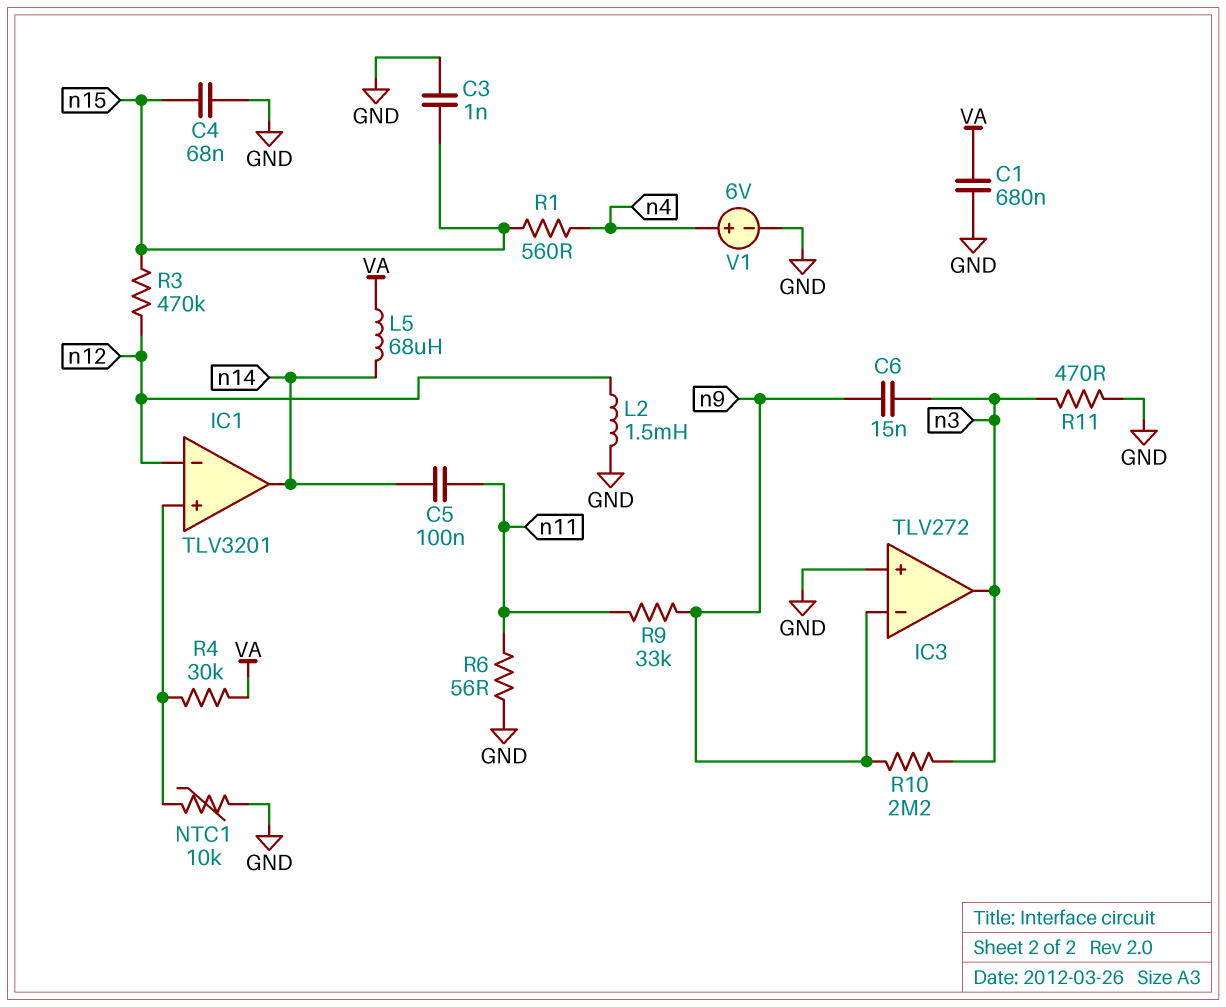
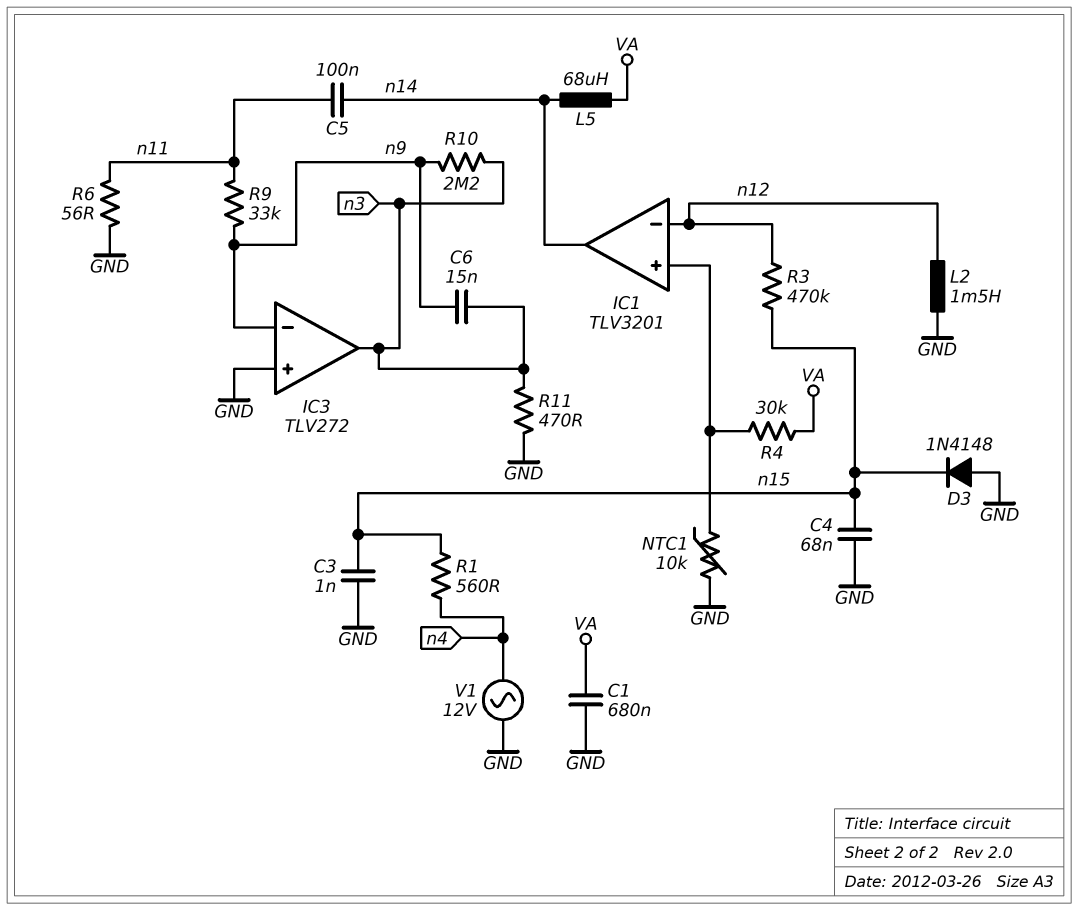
D3: none -> diode 1N4148 (A GND, K n15)
V1: 6V (plus n4, minus GND) -> AC 12V (GND, n4)

